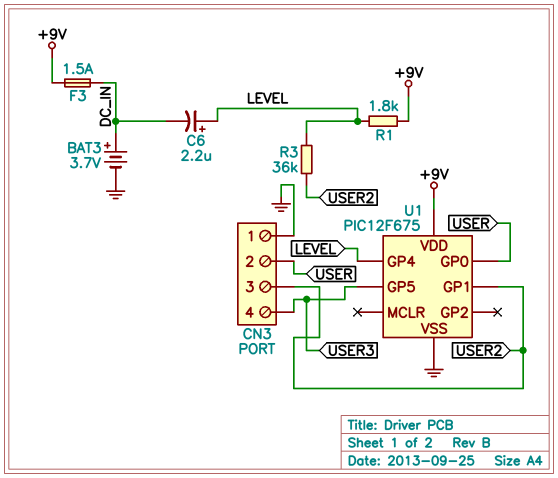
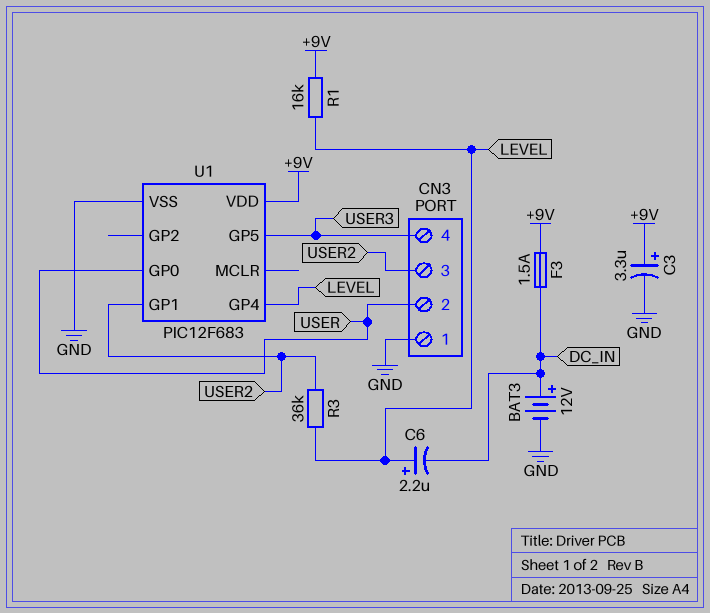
BAT3: 3.7V (plus DC_IN, minus GND) -> 12V (plus DC_IN, minus GND)
C3: none -> 3.3uF (plus +9V, minus GND)
R1: 1.8k (+9V, LEVEL) -> 16k (+9V, LEVEL)
U1: PIC12F675 -> PIC12F683

